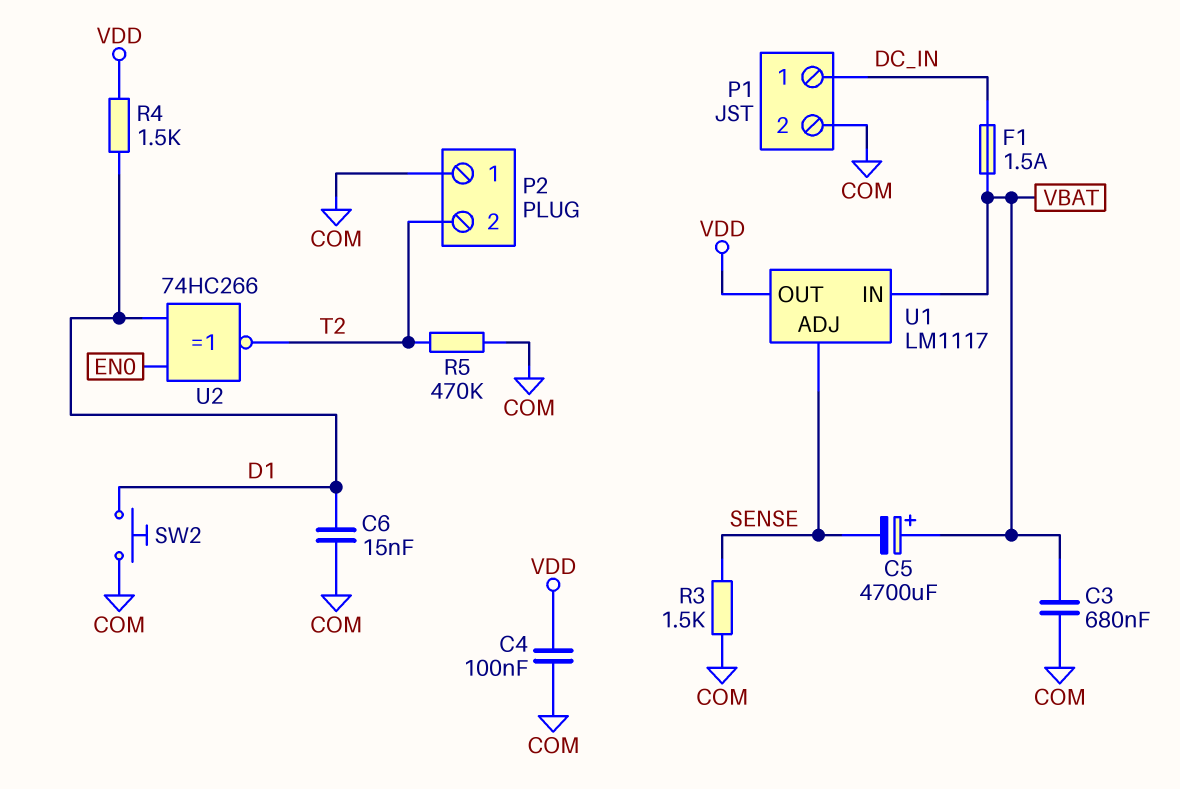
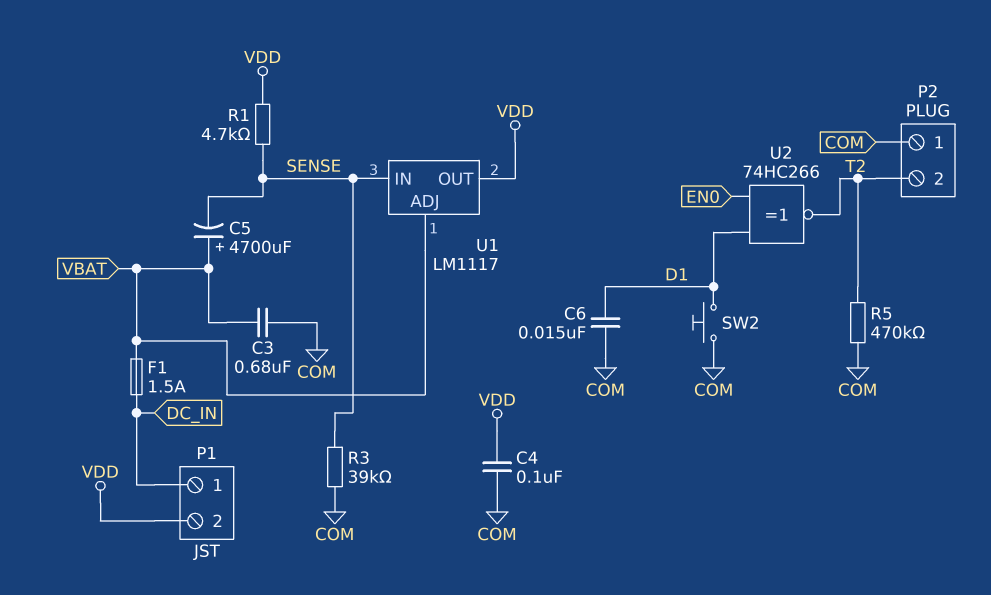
P1 pin 2: COM -> VDD
R1: none -> 4.7k (SENSE, VDD)
R3: 1.5k (COM, SENSE) -> 39k (COM, SENSE)
R4: 1.5k (D1, VDD) -> none
U1 pin ADJ: SENSE -> VBAT
U1 pin IN: VBAT -> SENSE

